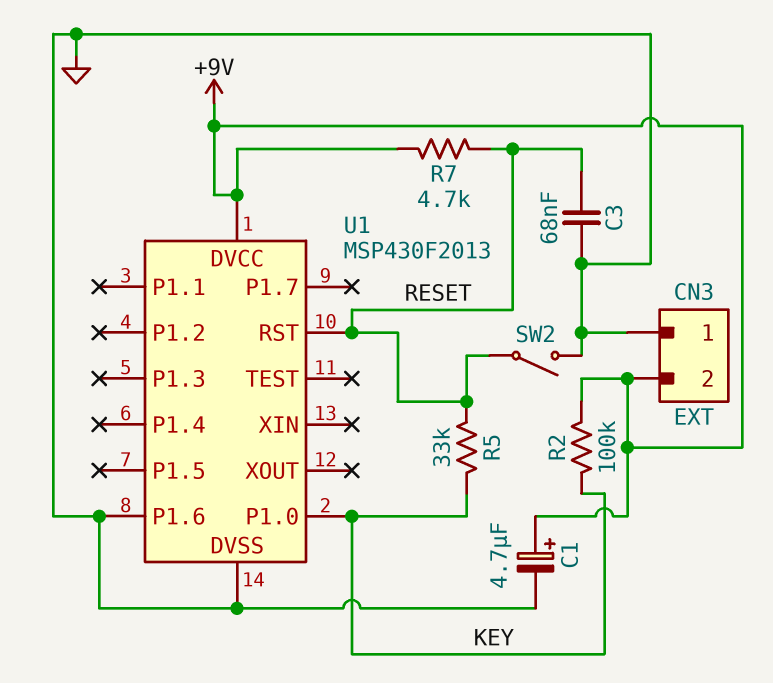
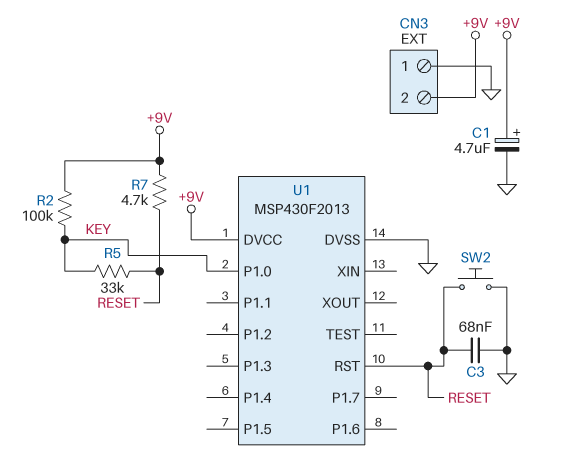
SW2: switch (GND, RESET) -> button (GND, RESET)
U1 pin P1.6: GND -> none

